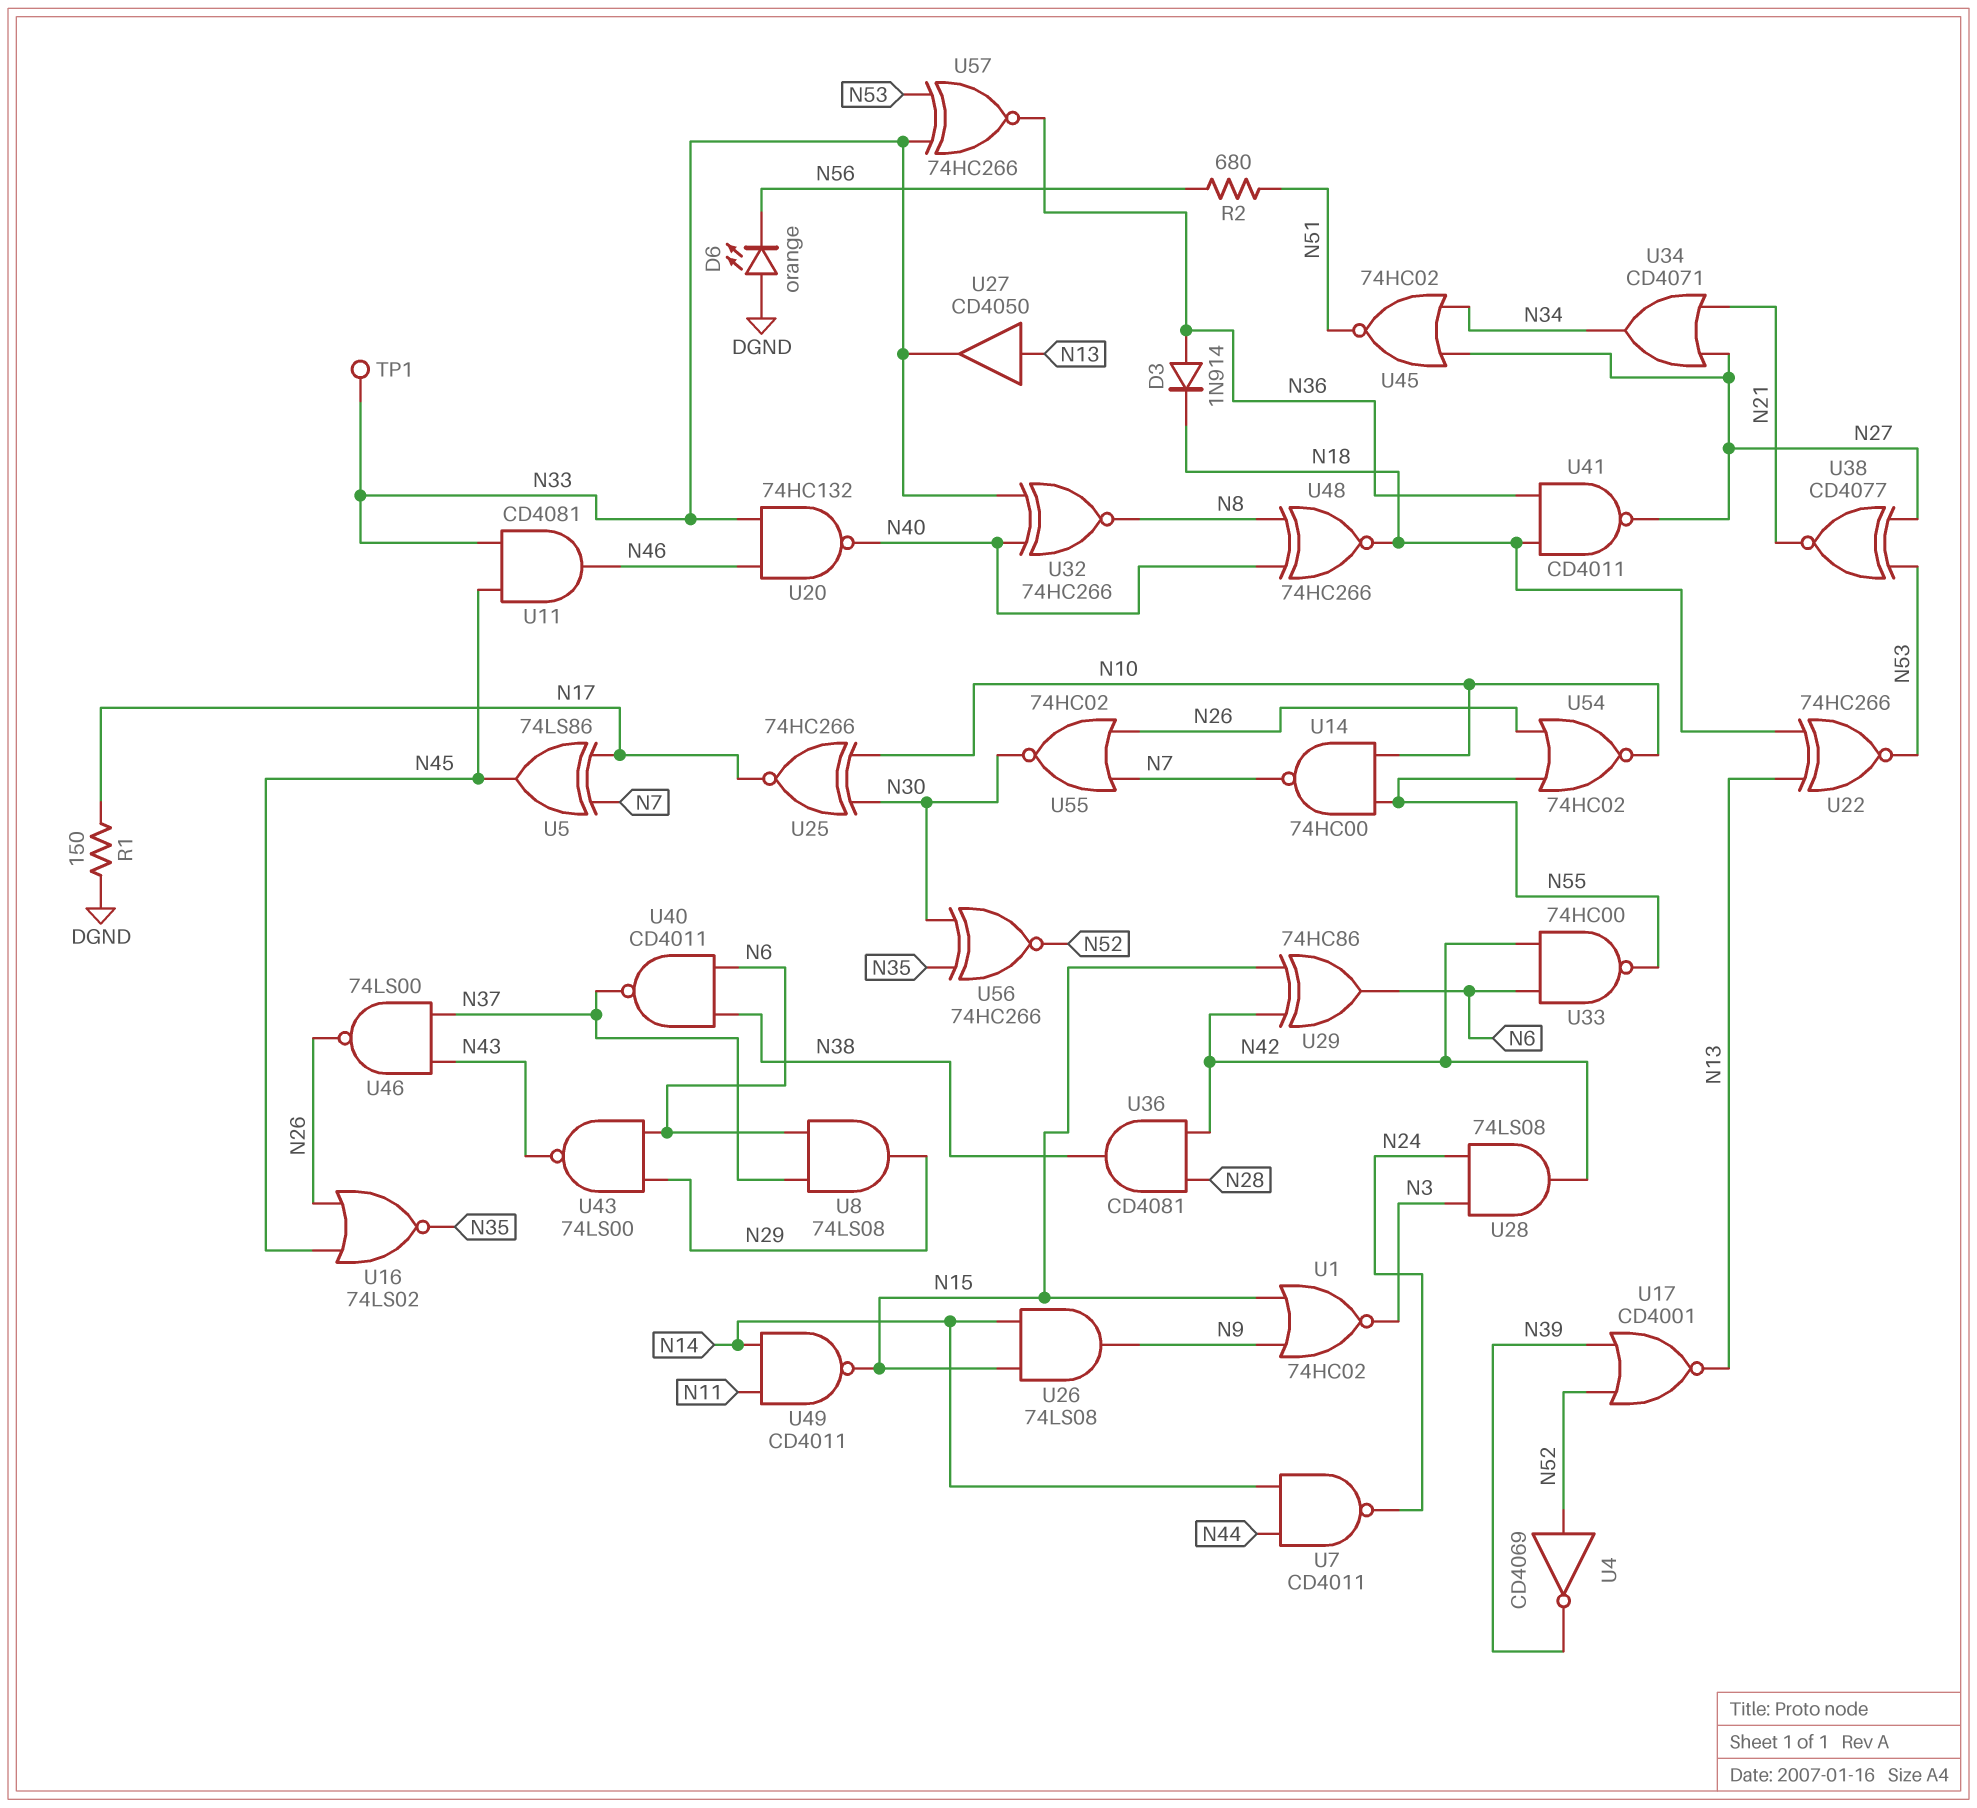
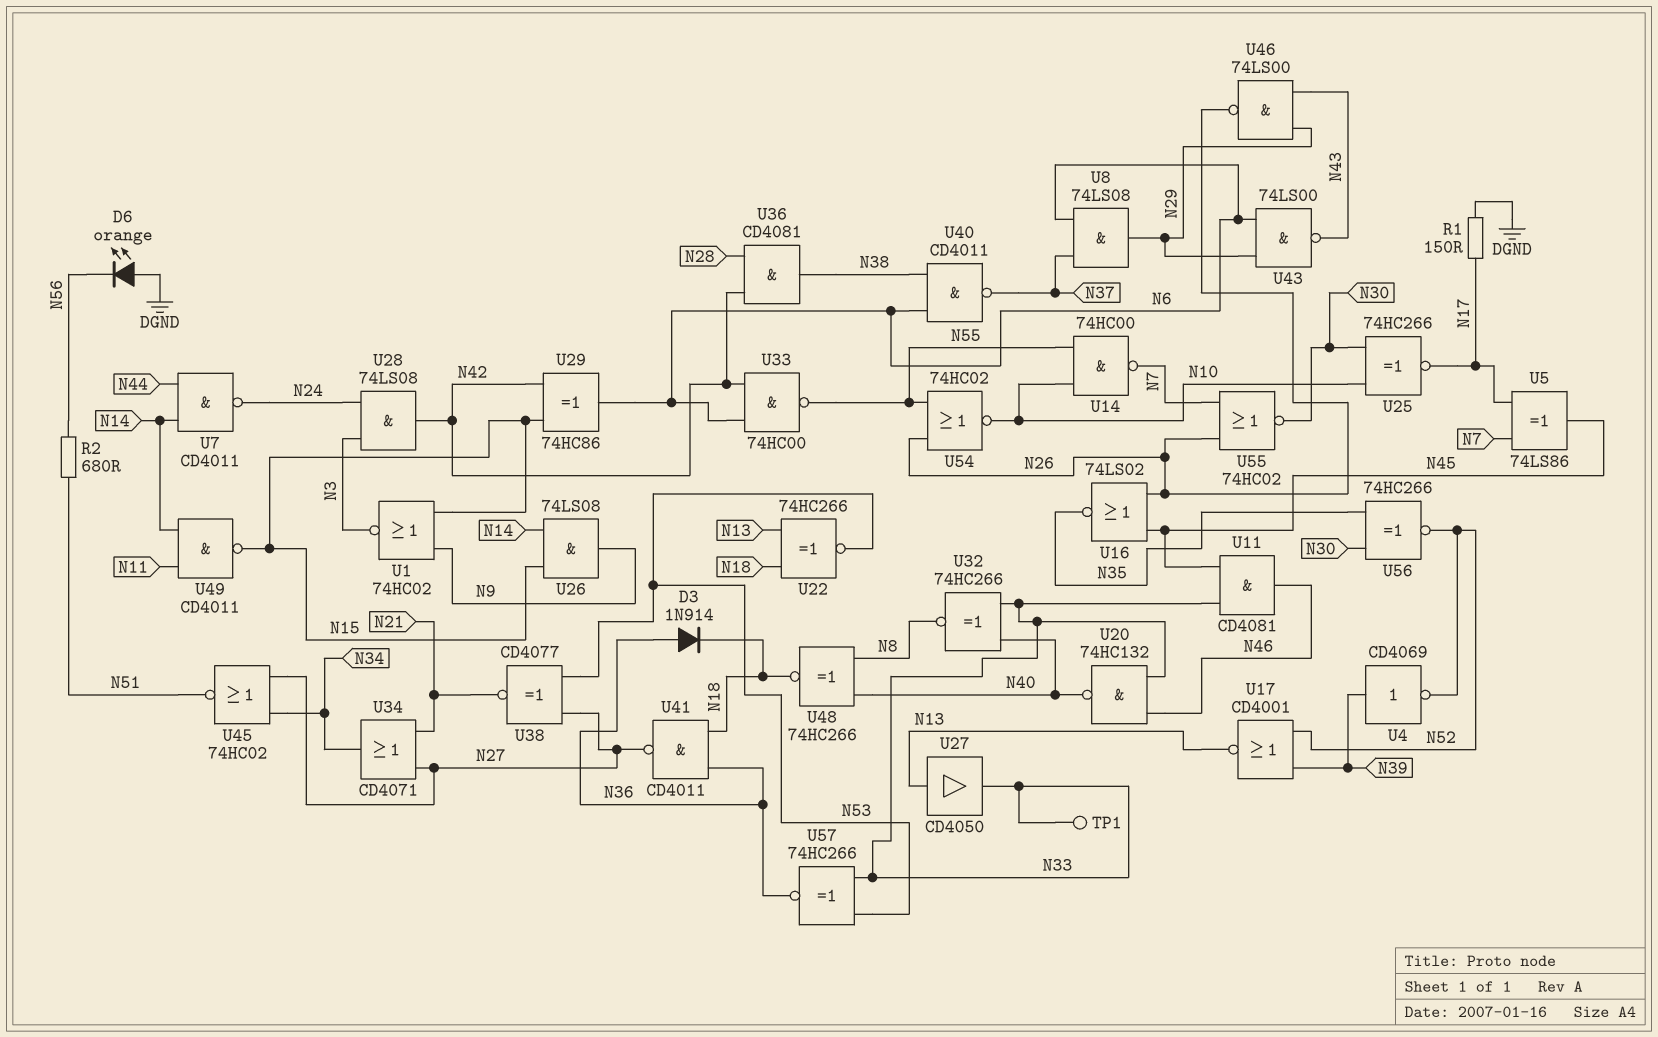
U4: NOT CD4069 (in N52, out N39) -> NOT CD4069 (in N39, out N52)
U46: NAND 74LS00 (in N37, in N43, out N26) -> NAND 74LS00 (in N29, in N43, out N26)

